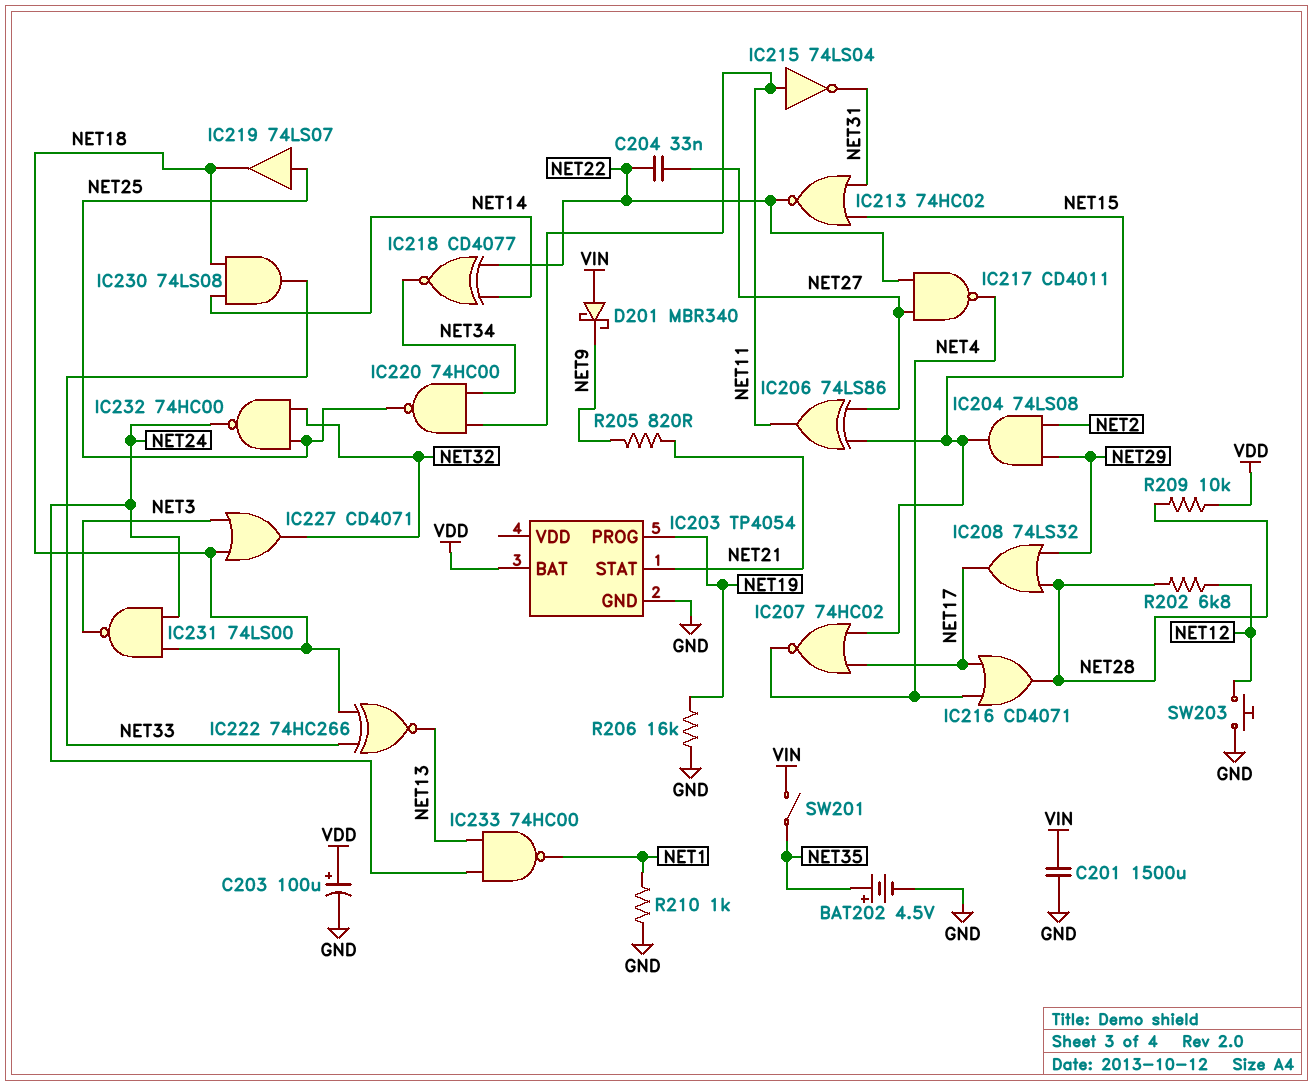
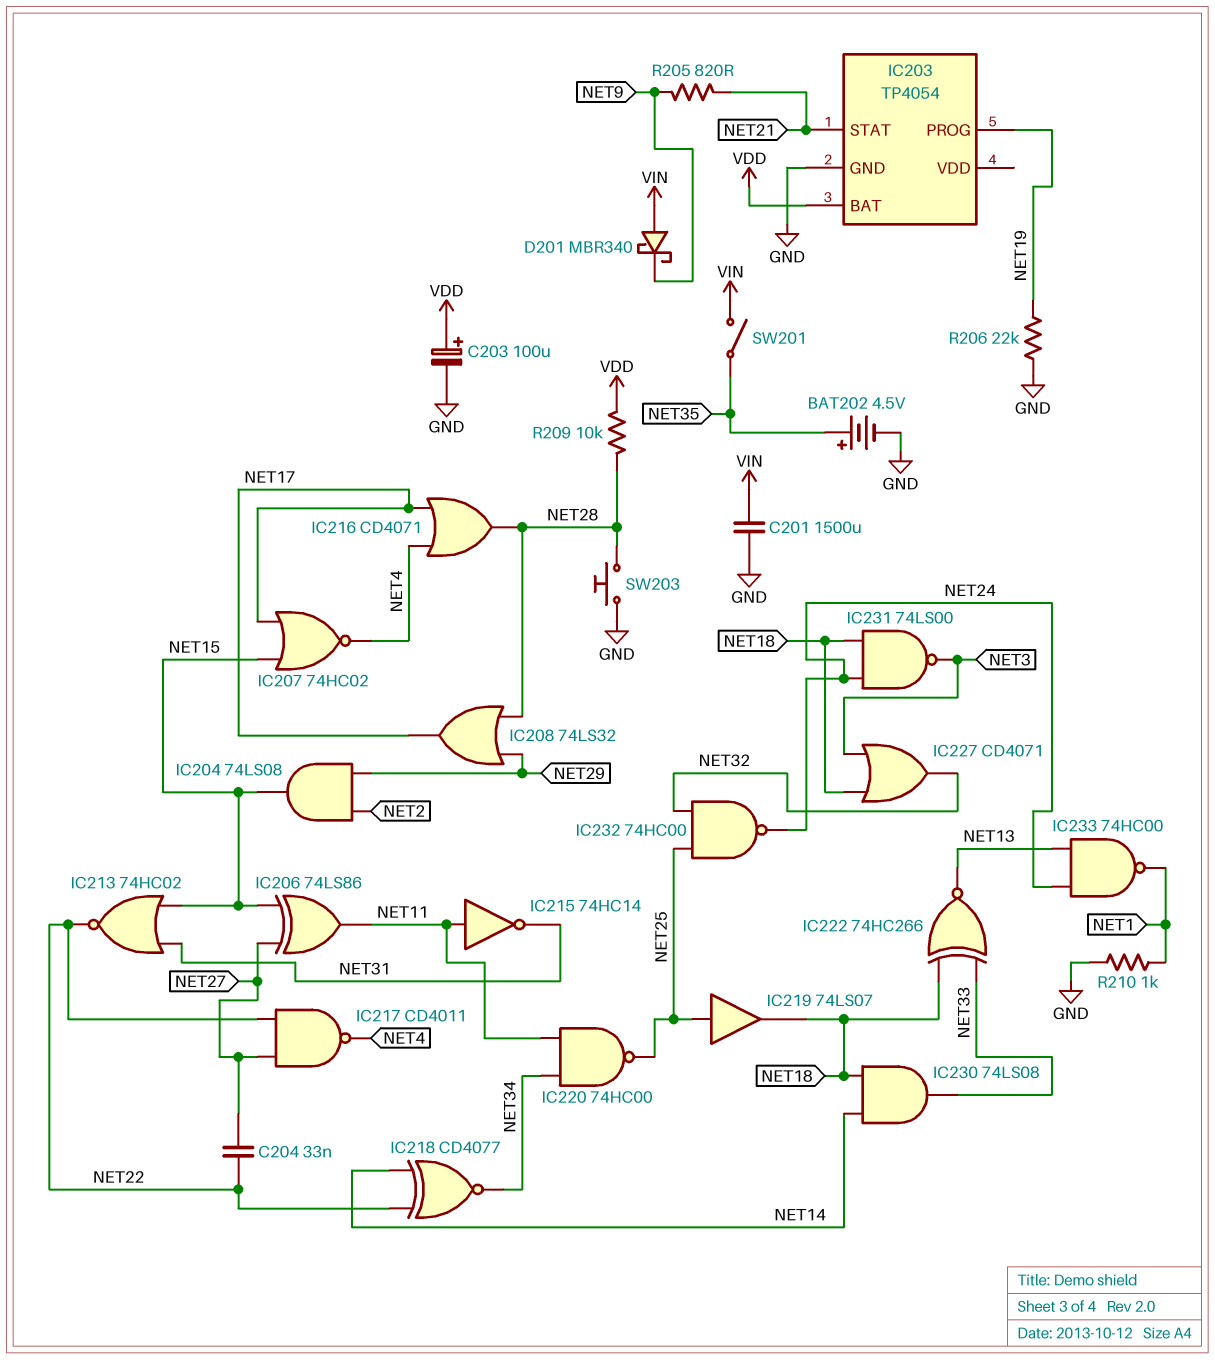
IC215: NOT 74LS04 (in NET11, out NET31) -> NOT 74HC14 (in NET11, out NET31)
R202: 6.8k (NET12, NET28) -> none
R206: 16k (GND, NET19) -> 22k (GND, NET19)
SW203: button (GND, NET12) -> button (GND, NET28)

